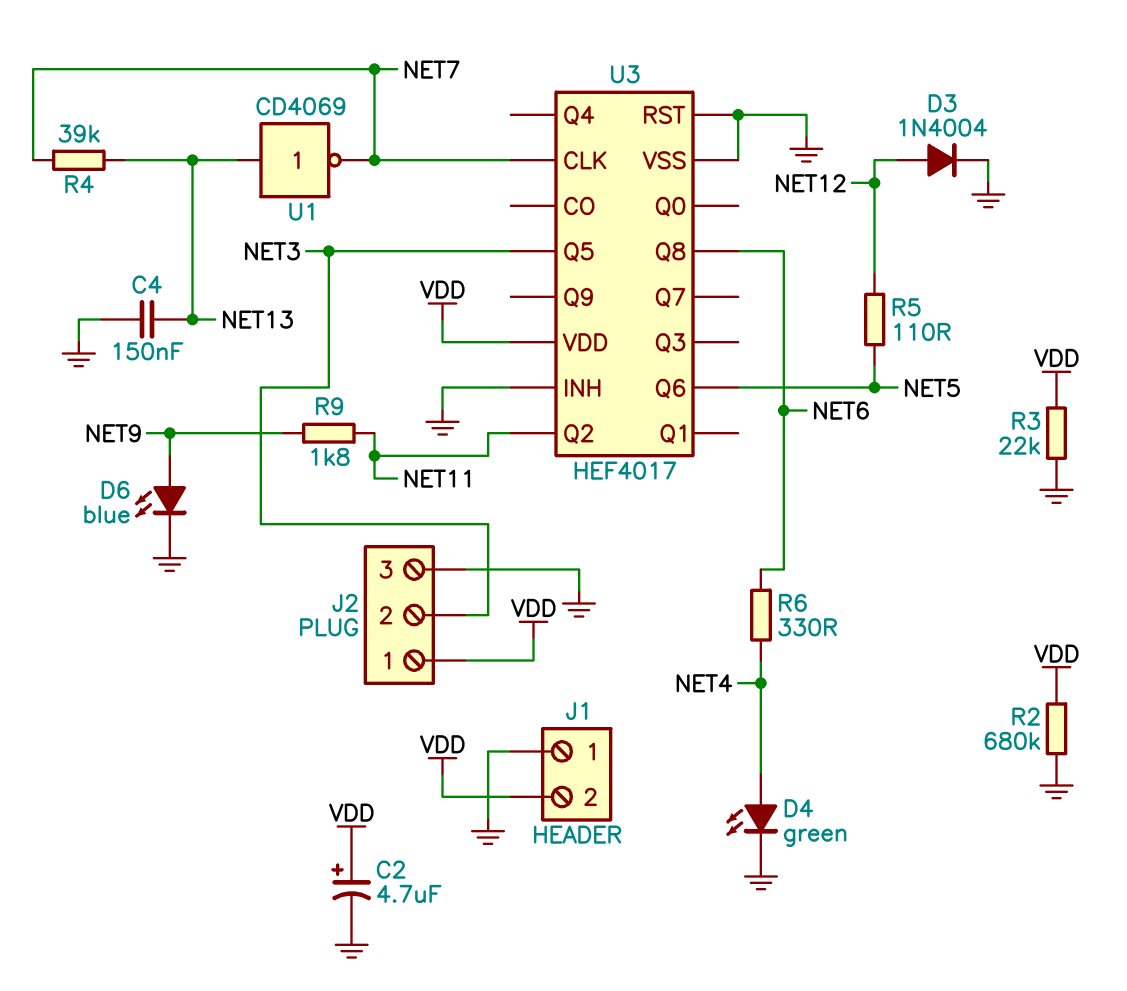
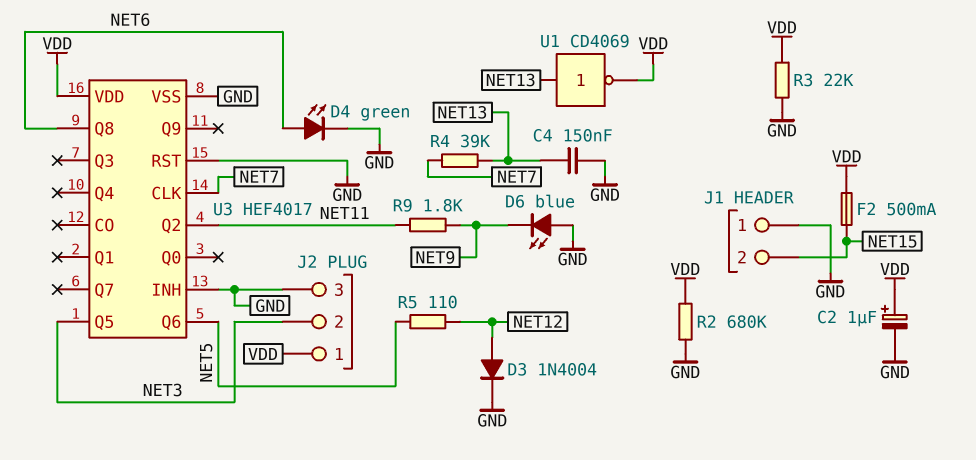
C2: 4.7uF (plus VDD, minus GND) -> 1uF (plus VDD, minus GND)
D4: LED green (A NET4, K GND) -> LED green (A NET6, K GND)
D6: LED blue (A NET9, K GND) -> LED blue (A GND, K NET9)
F2: none -> 500mA (NET15, VDD)
J1 pin 2: VDD -> NET15
R6: 330 (NET4, NET6) -> none
U1: NOT CD4069 (in NET13, out NET7) -> NOT CD4069 (in NET13, out VDD)

